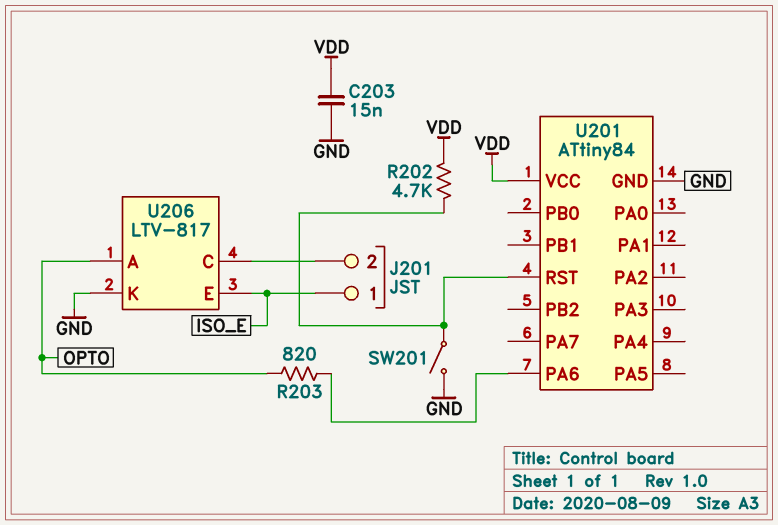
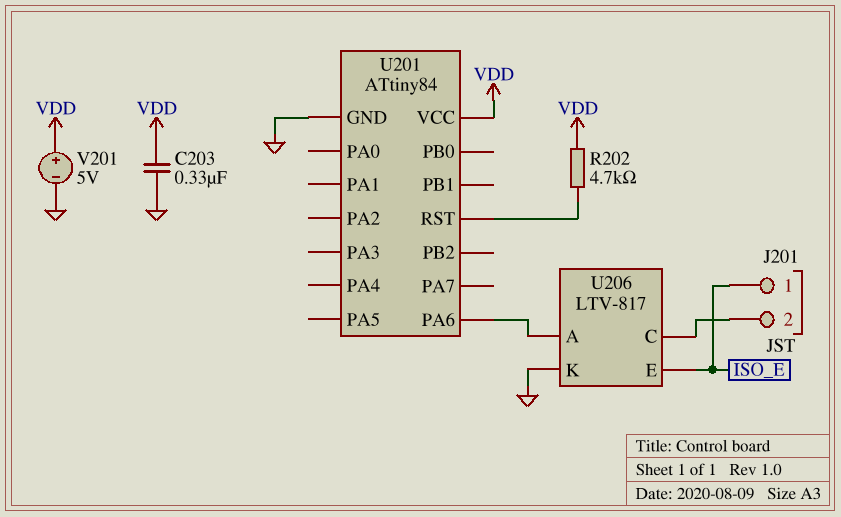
C203: 15nF (GND, VDD) -> 330nF (GND, VDD)
R203: 820 (OPTO, U201/PA6) -> none
SW201: switch (GND, U201/RST) -> none
U206 pin A: OPTO -> U201/PA6
V201: none -> 5V (plus VDD, minus GND)

